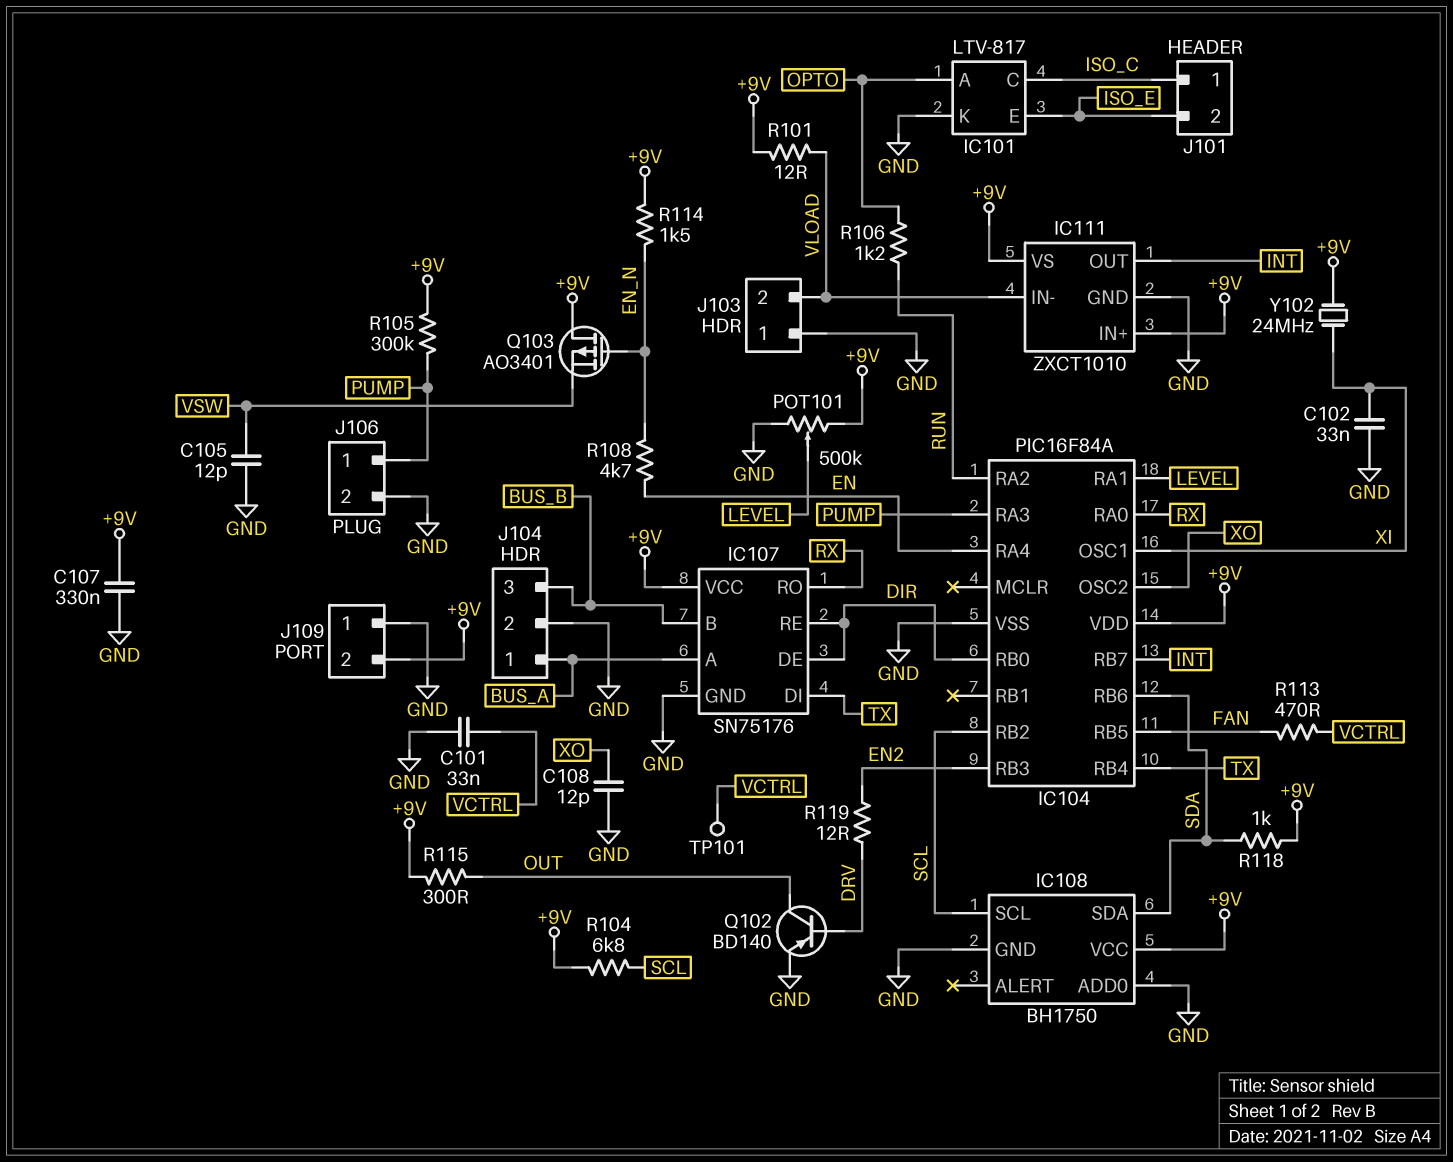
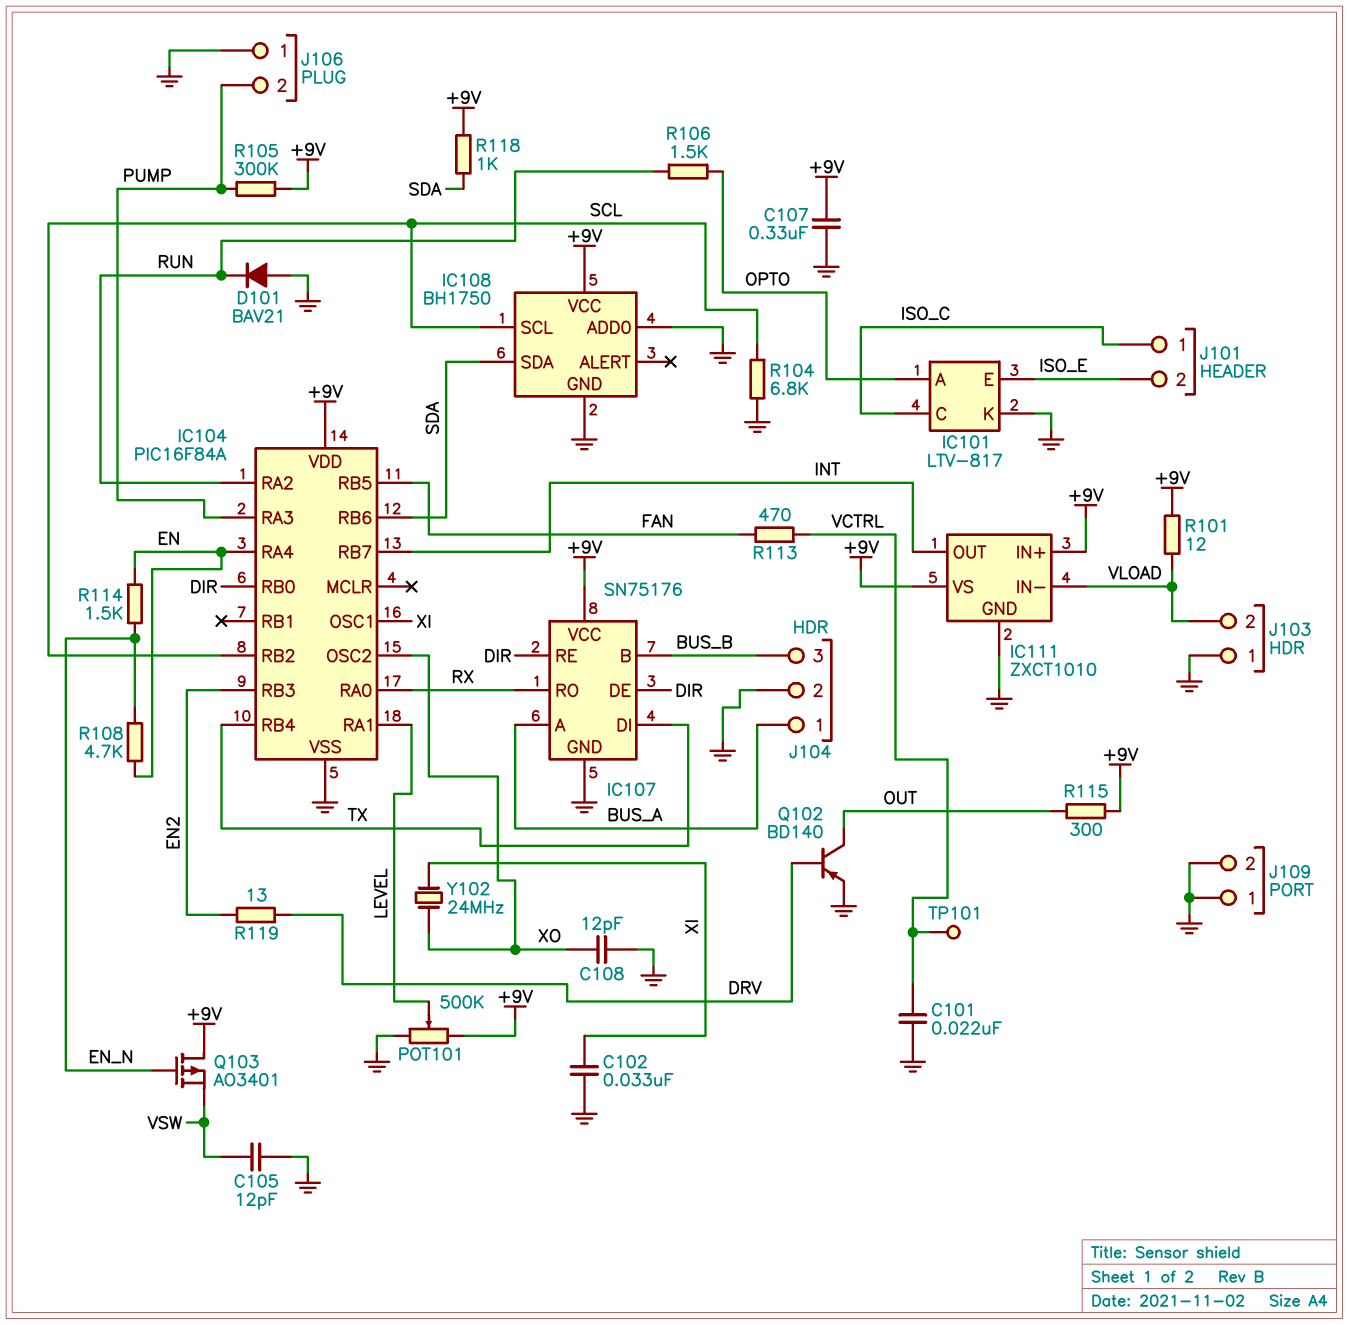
C101: 33nF (GND, VCTRL) -> 22nF (GND, VCTRL)
D101: none -> diode BAV21 (A GND, K RUN)
J106 pin 1: PUMP -> GND
J106 pin 2: GND -> PUMP
J109 pin 2: +9V -> GND
R104: 6.8k (+9V, SCL) -> 6.8k (GND, SCL)
R106: 1.2k (OPTO, RUN) -> 1.5k (OPTO, RUN)
R114: 1.5k (+9V, EN_N) -> 1.5k (EN, EN_N)
R119: 12 (DRV, EN2) -> 13 (DRV, EN2)
Y102: 24MHz (+9V, XI) -> 24MHz (XI, XO)

